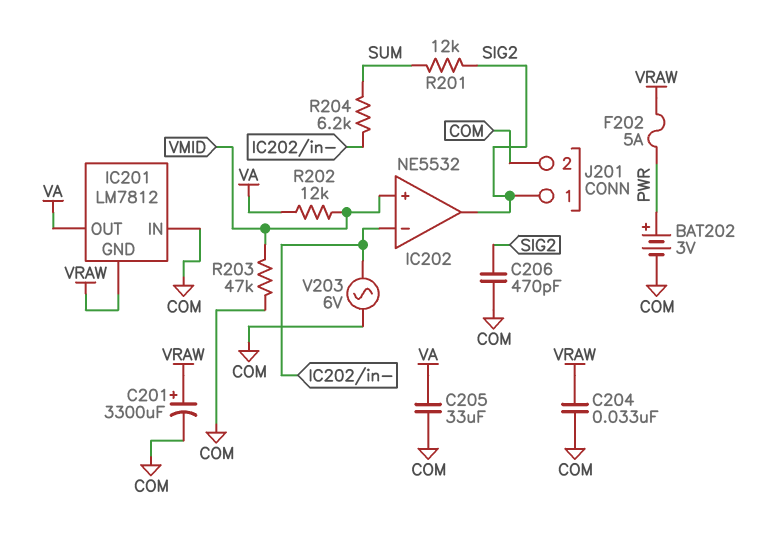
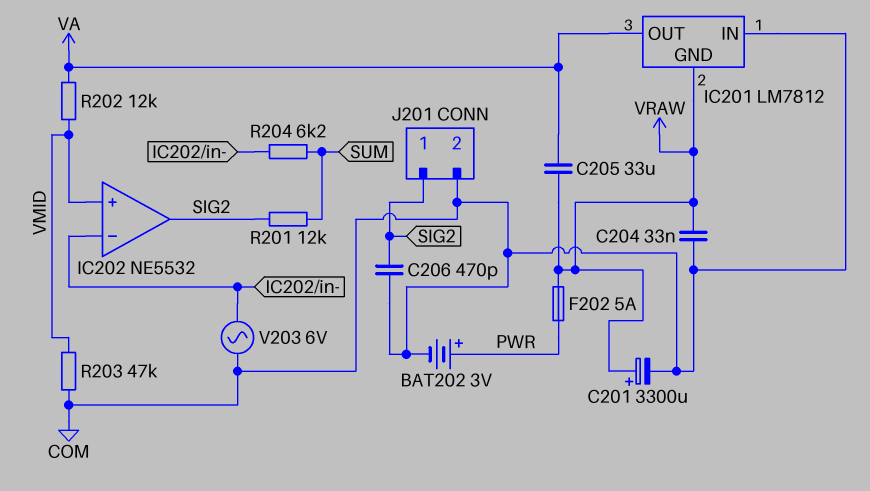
C205: 33uF (COM, VA) -> 33uF (VA, VRAW)

